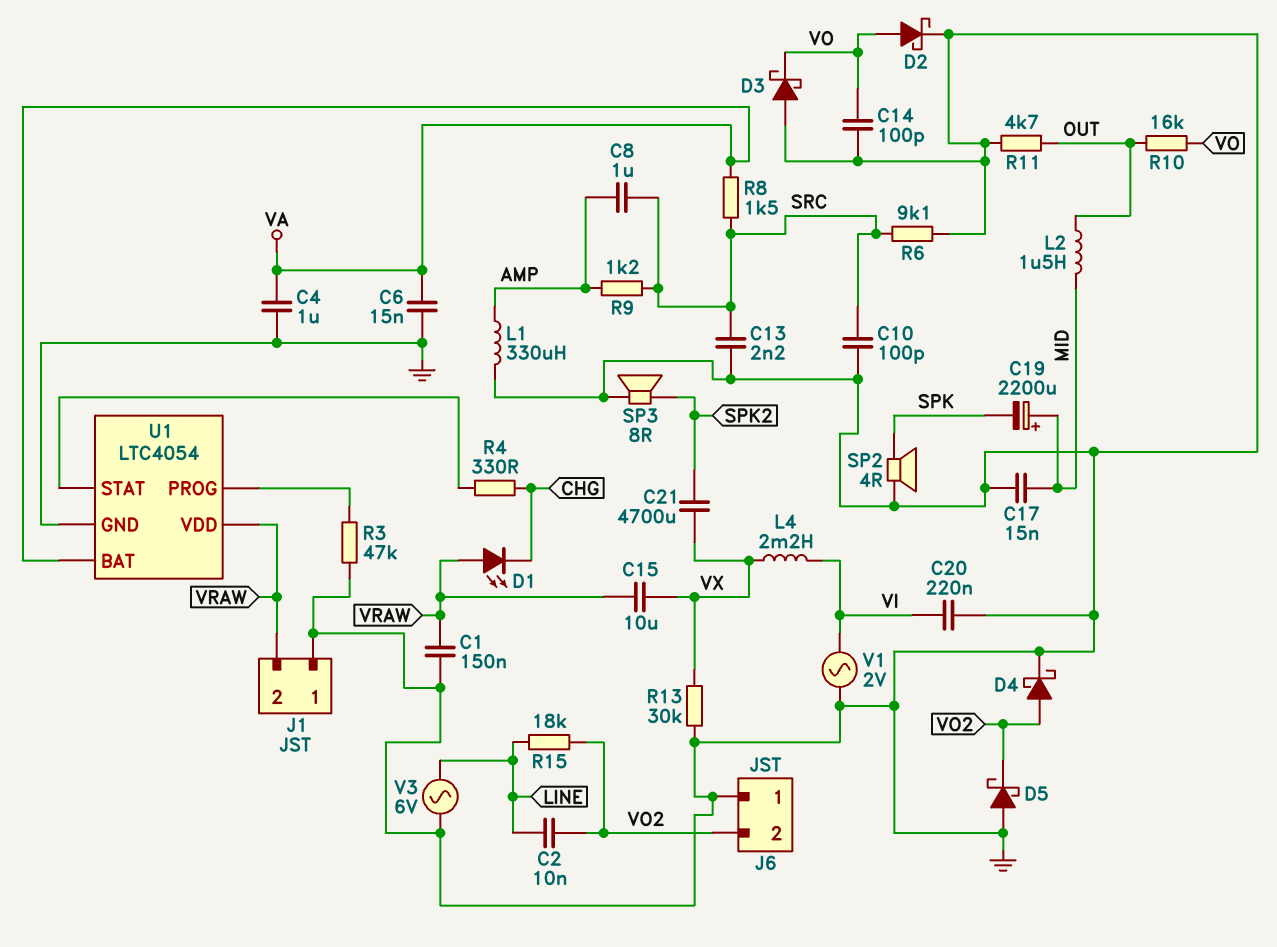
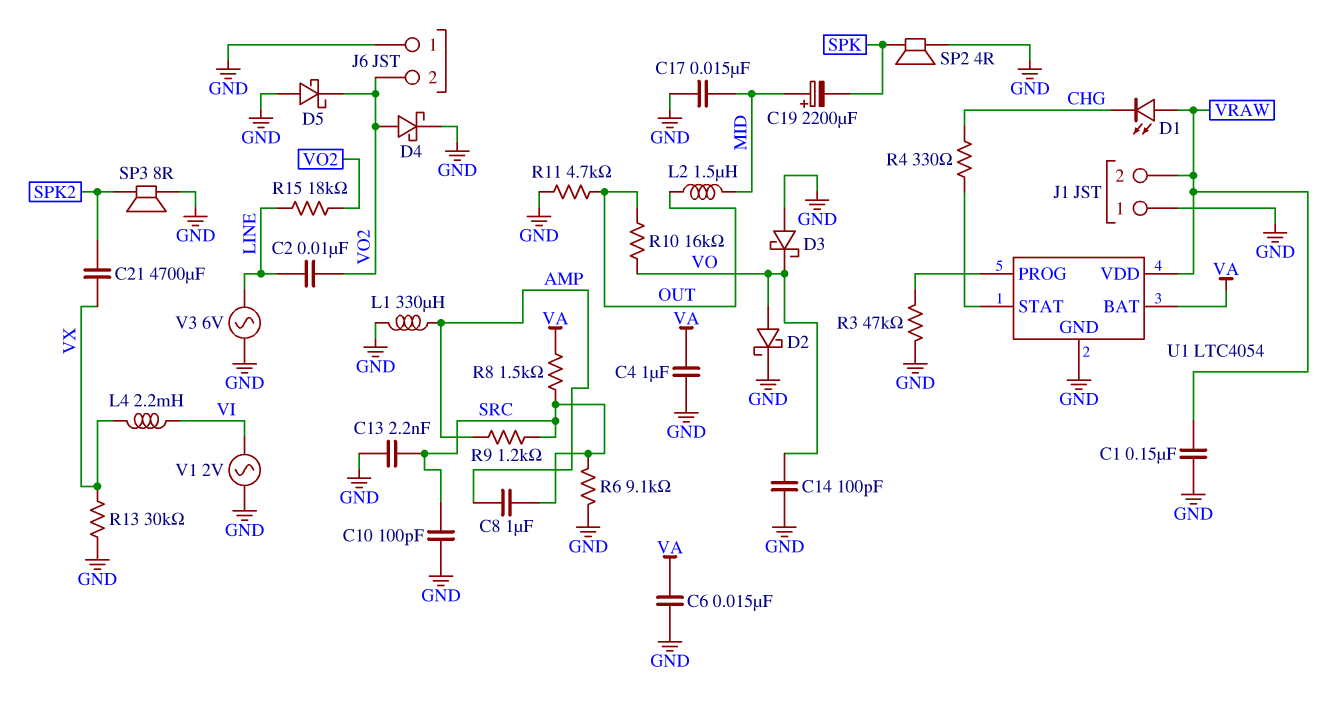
C15: 10uF (VRAW, VX) -> none
C20: 220nF (GND, VI) -> none

